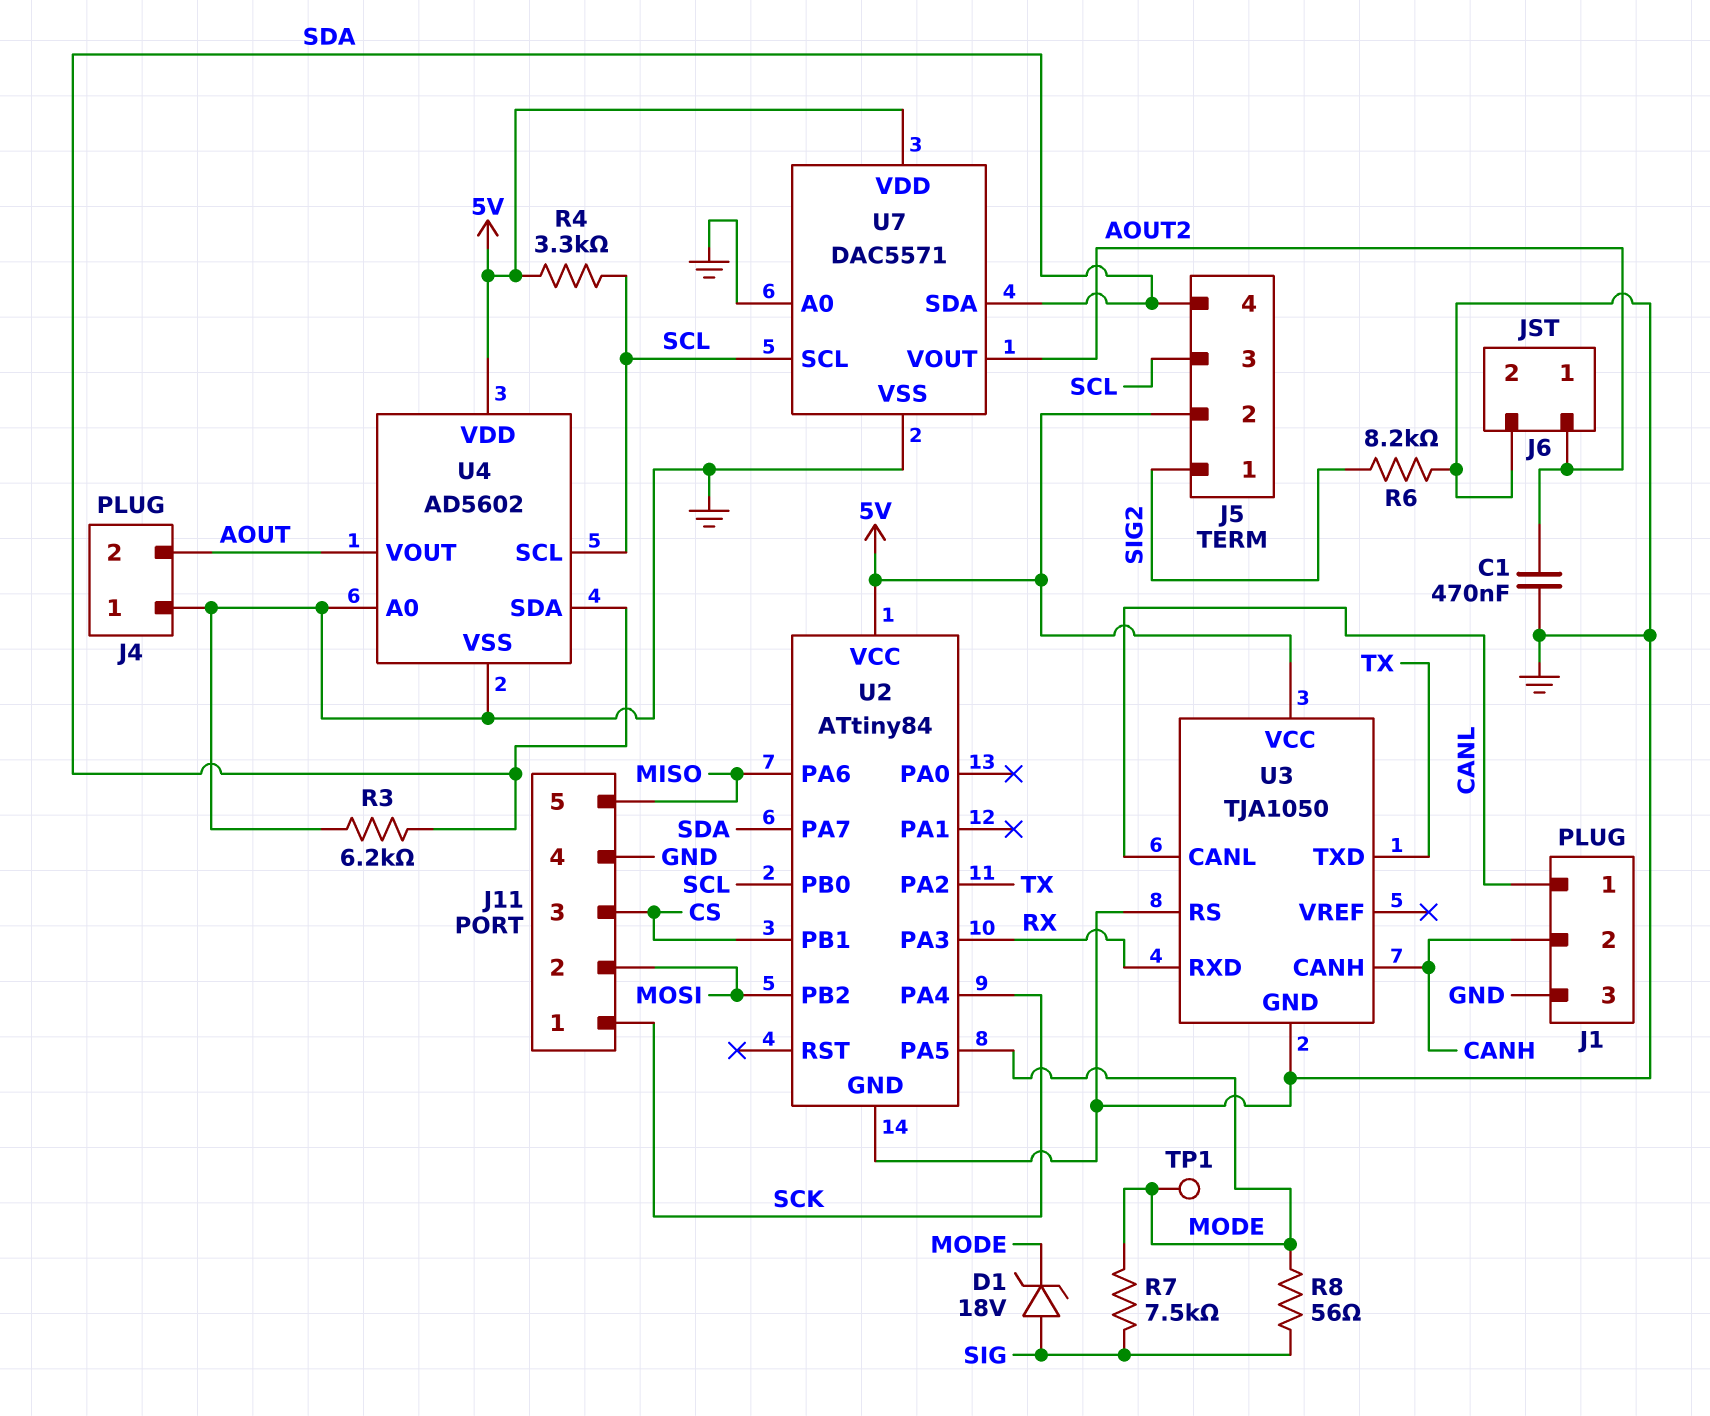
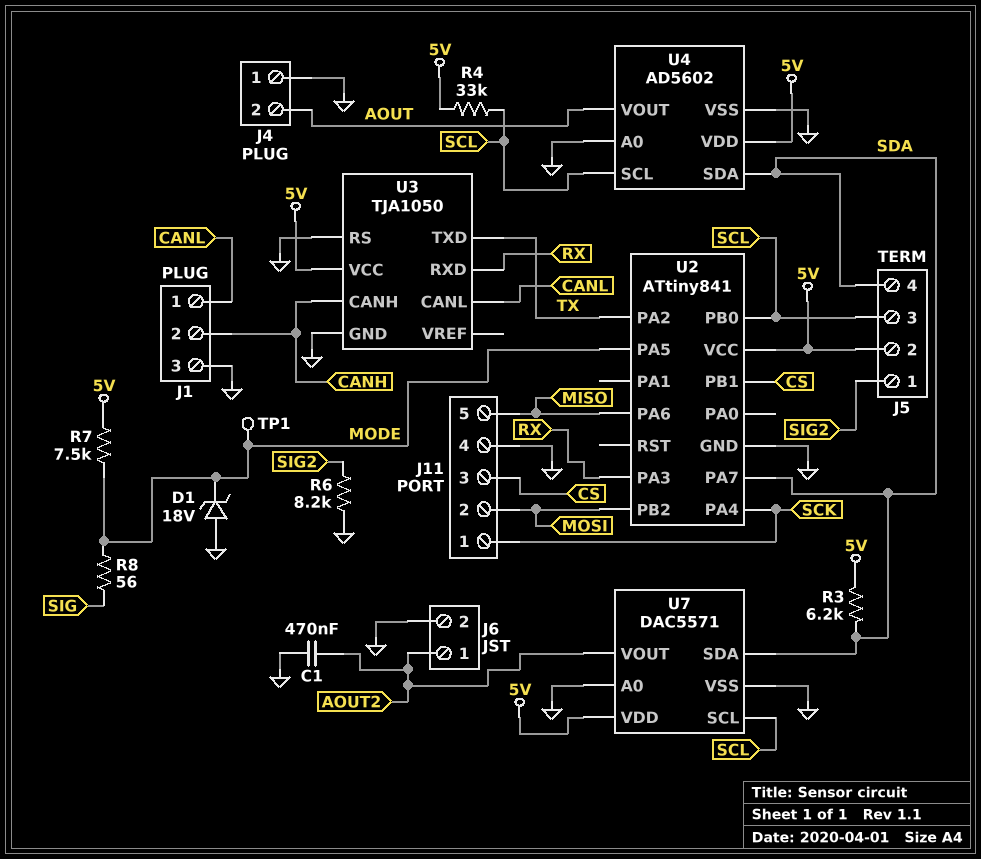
D1: zener 18V (A SIG, K MODE) -> zener 18V (A GND, K MODE)
R3: 6.2k (GND, SDA) -> 6.2k (5V, SDA)
R4: 3.3k (5V, SCL) -> 33k (5V, SCL)
R7: 7.5k (MODE, SIG) -> 7.5k (5V, MODE)
U2: ATtiny84 -> ATtiny841

